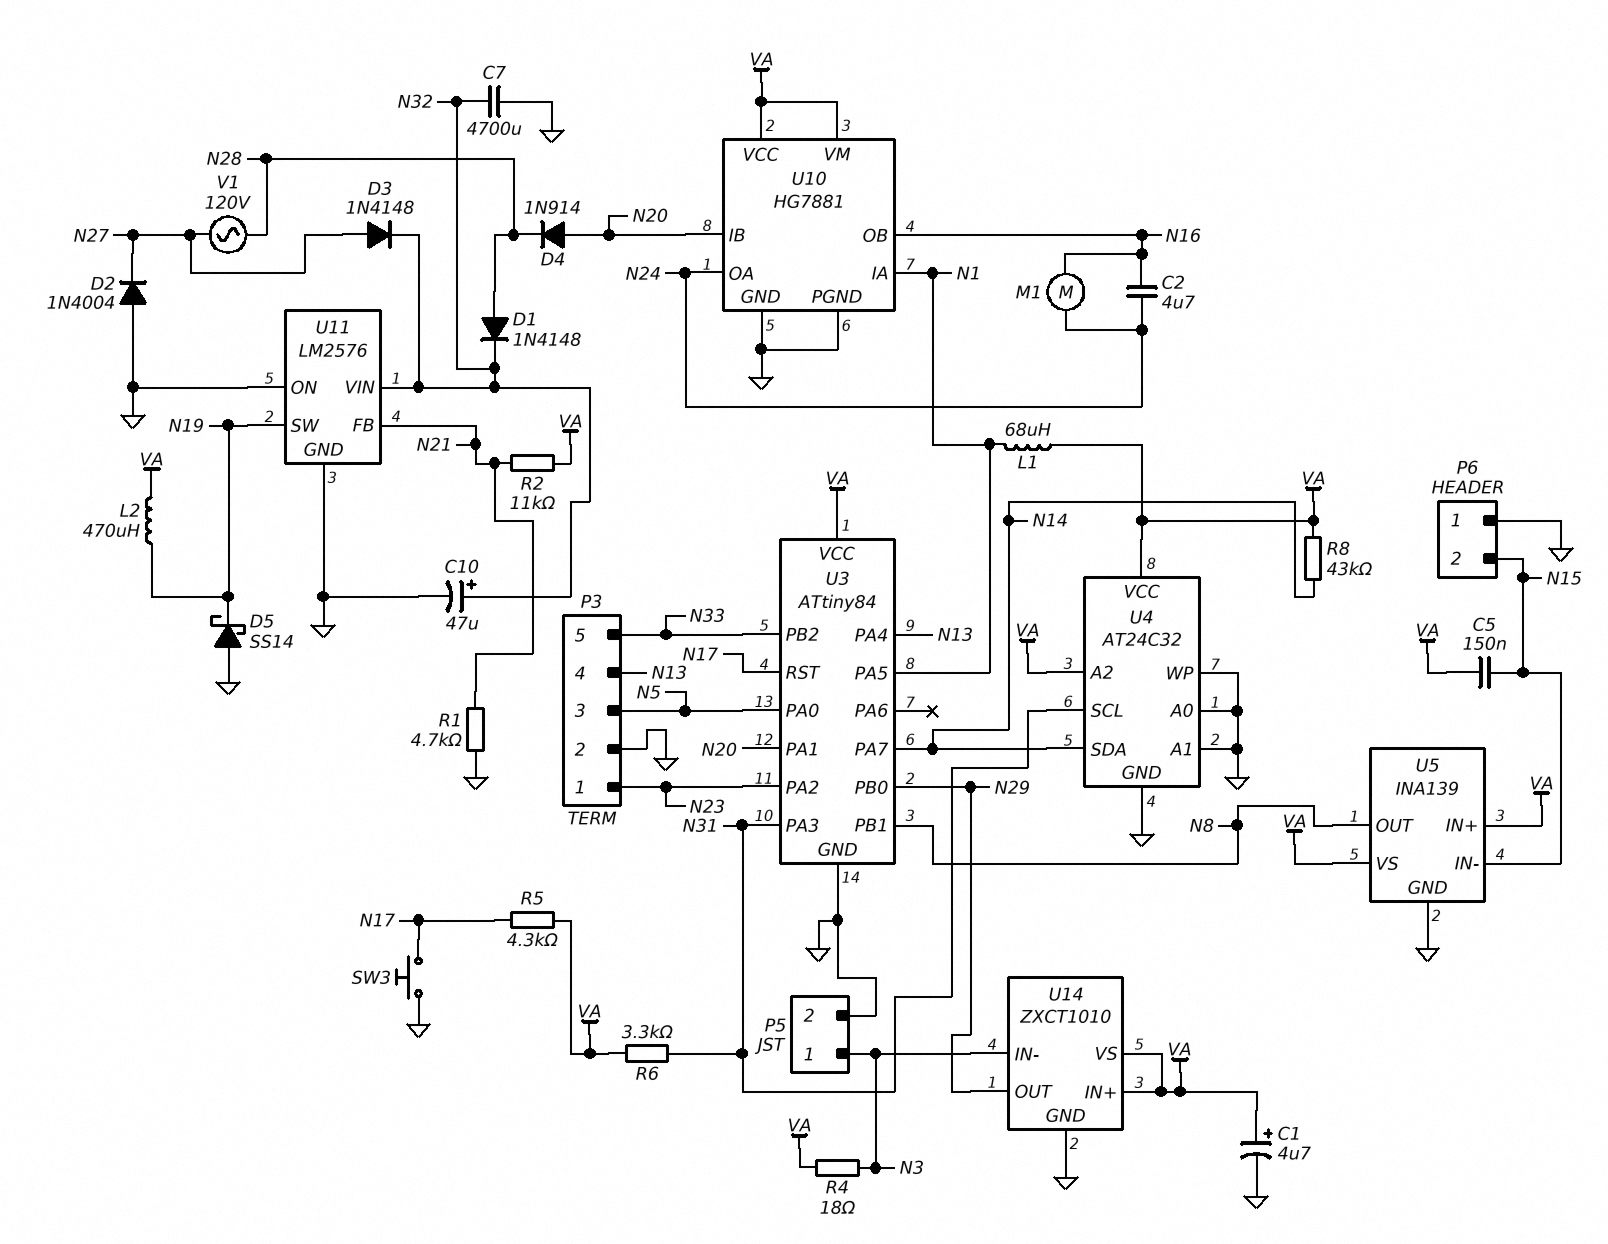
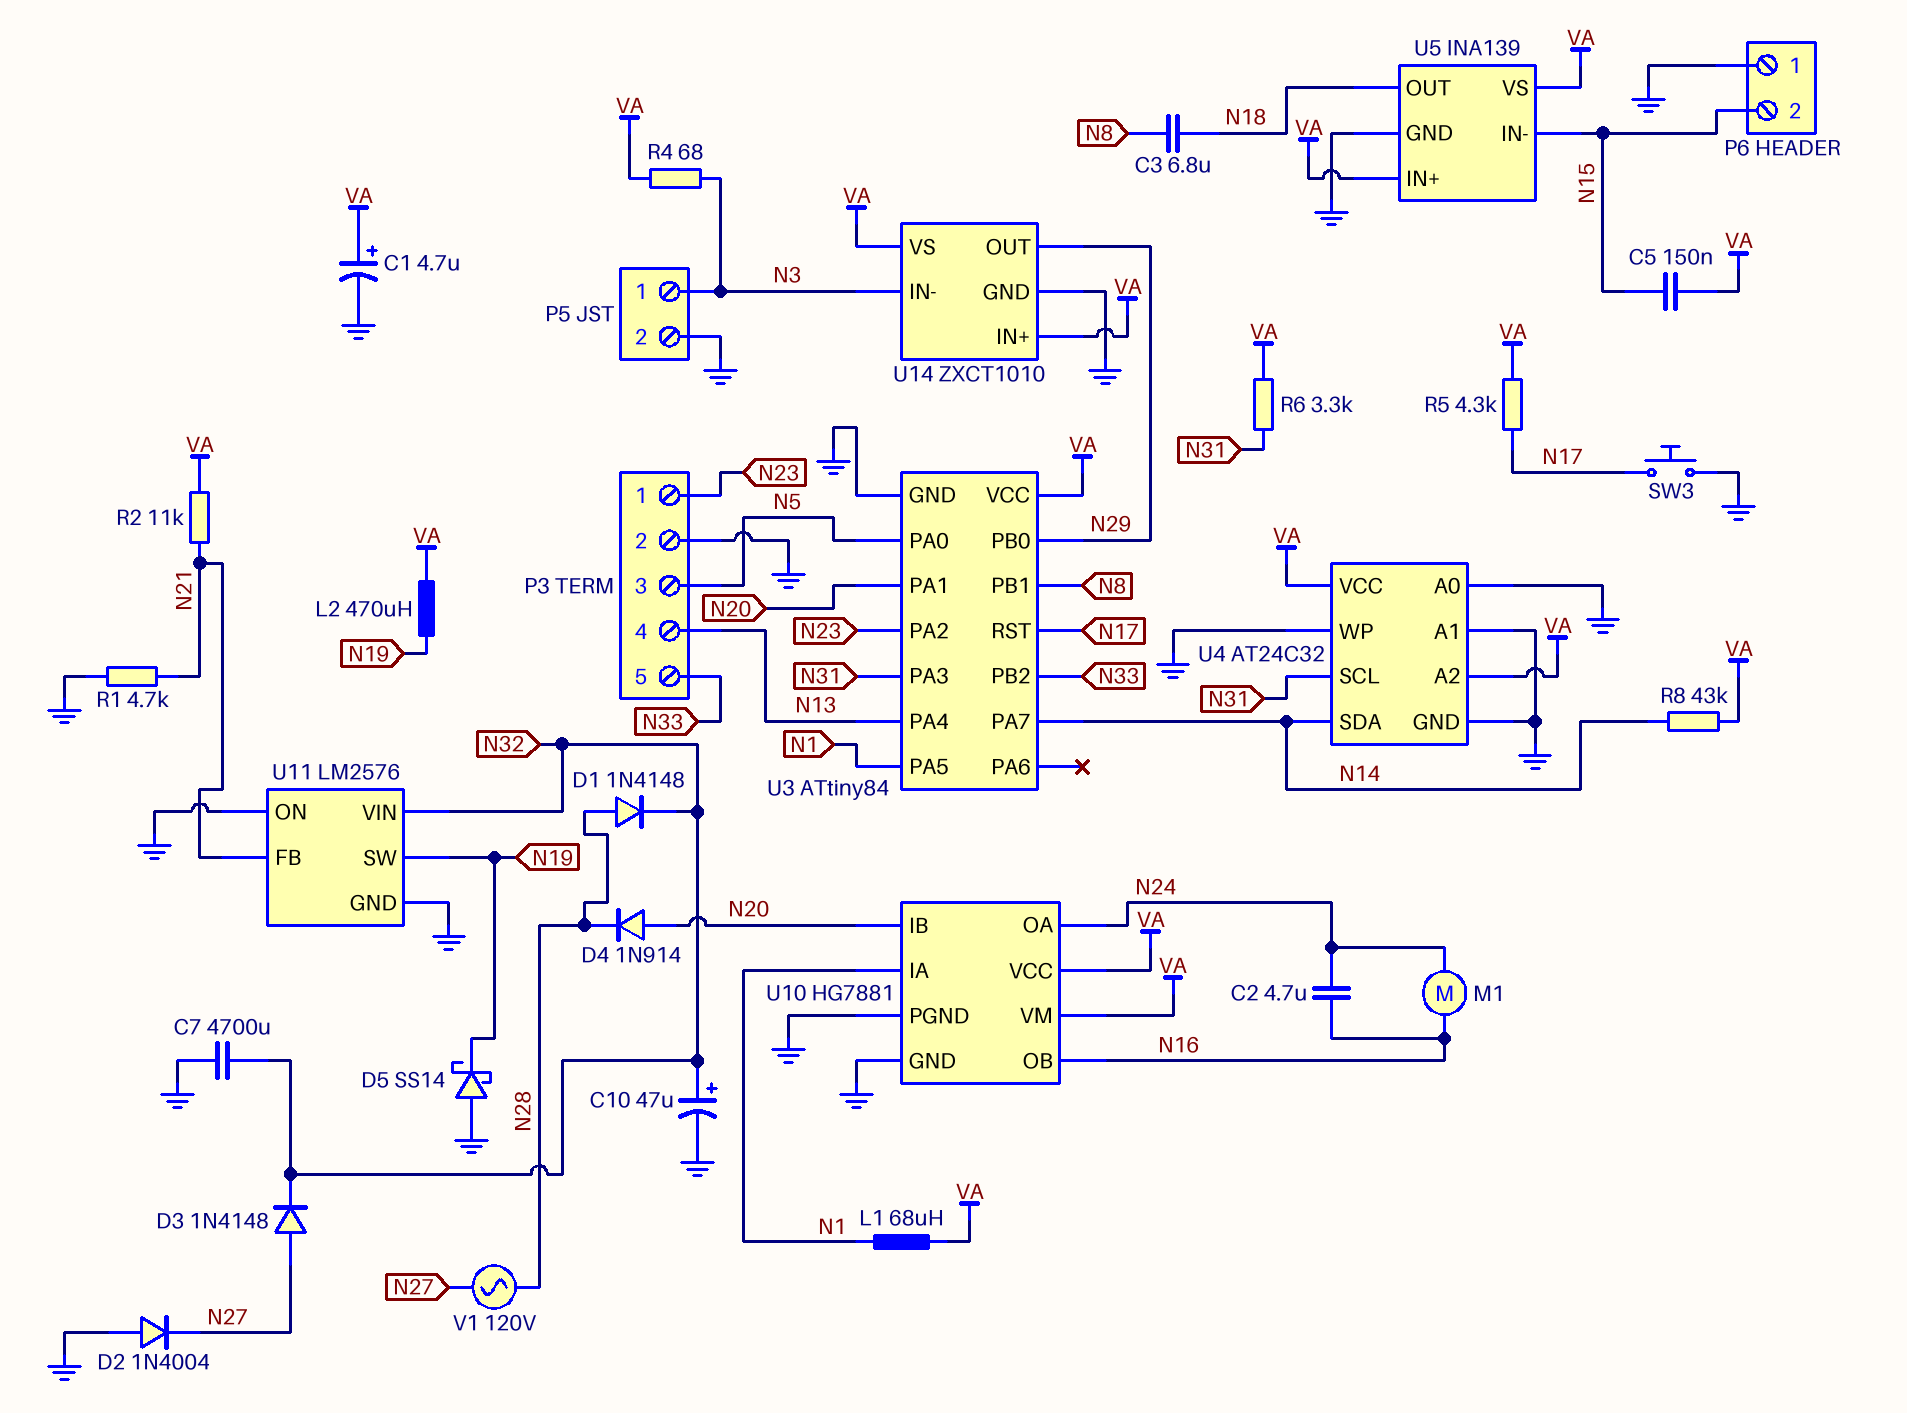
C3: none -> 6.8uF (N8, N18)
R4: 18 (N3, VA) -> 68 (N3, VA)
U5 pin OUT: N8 -> N18

